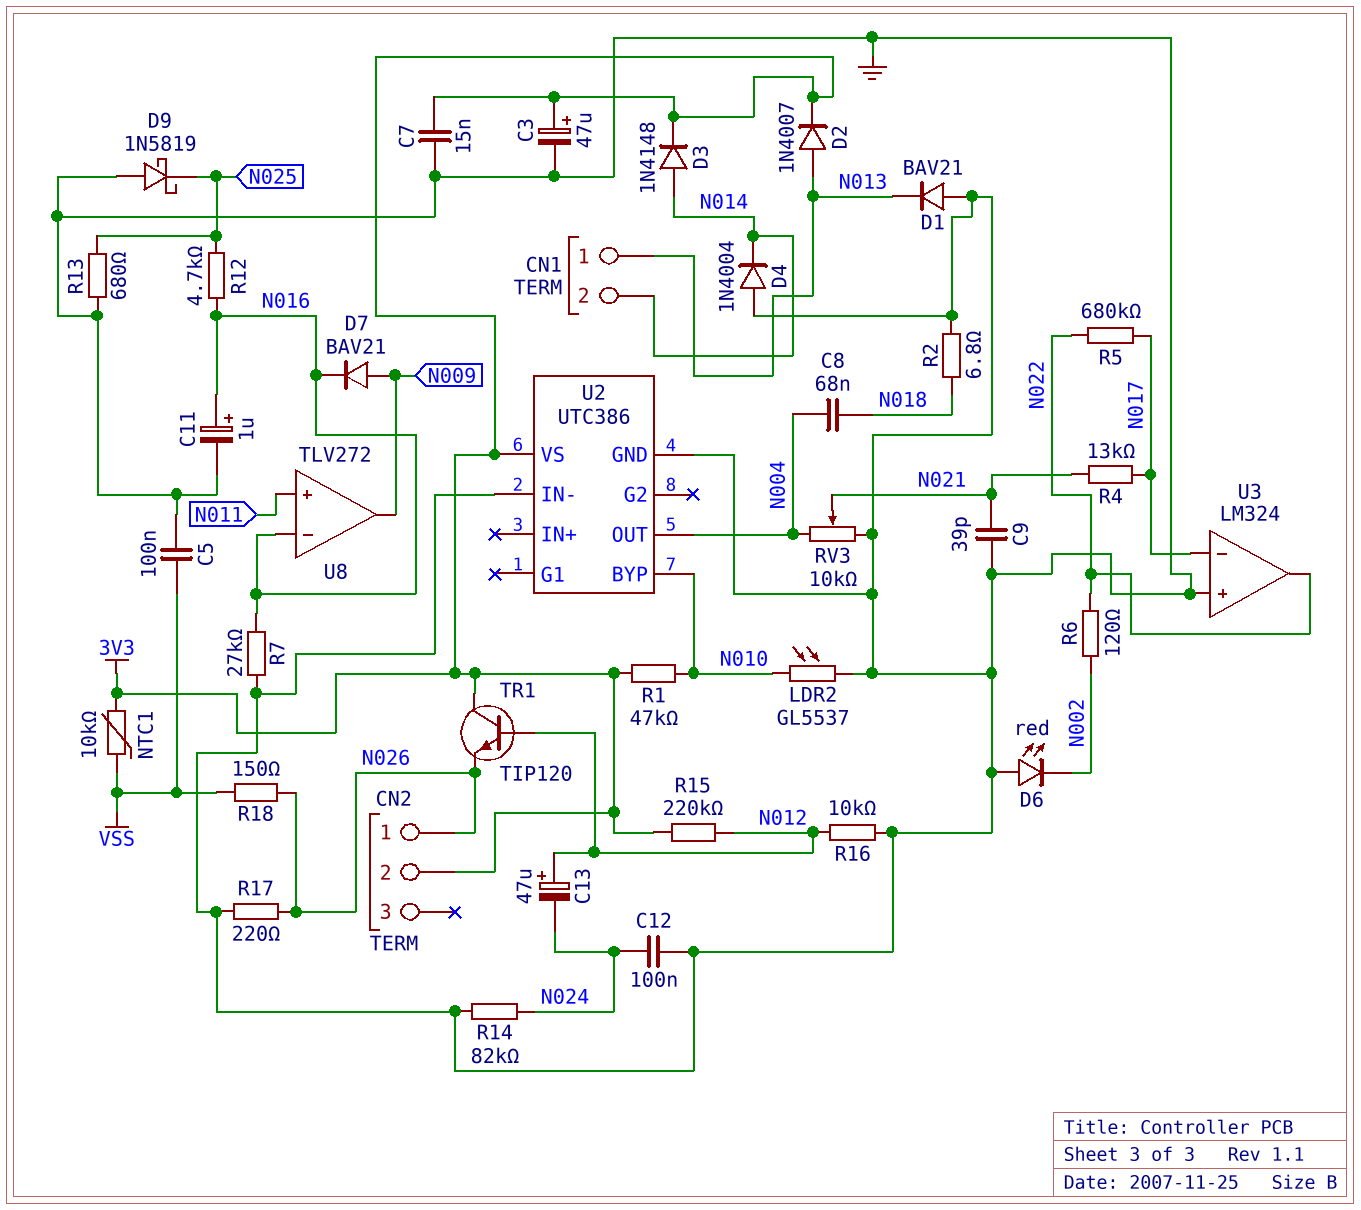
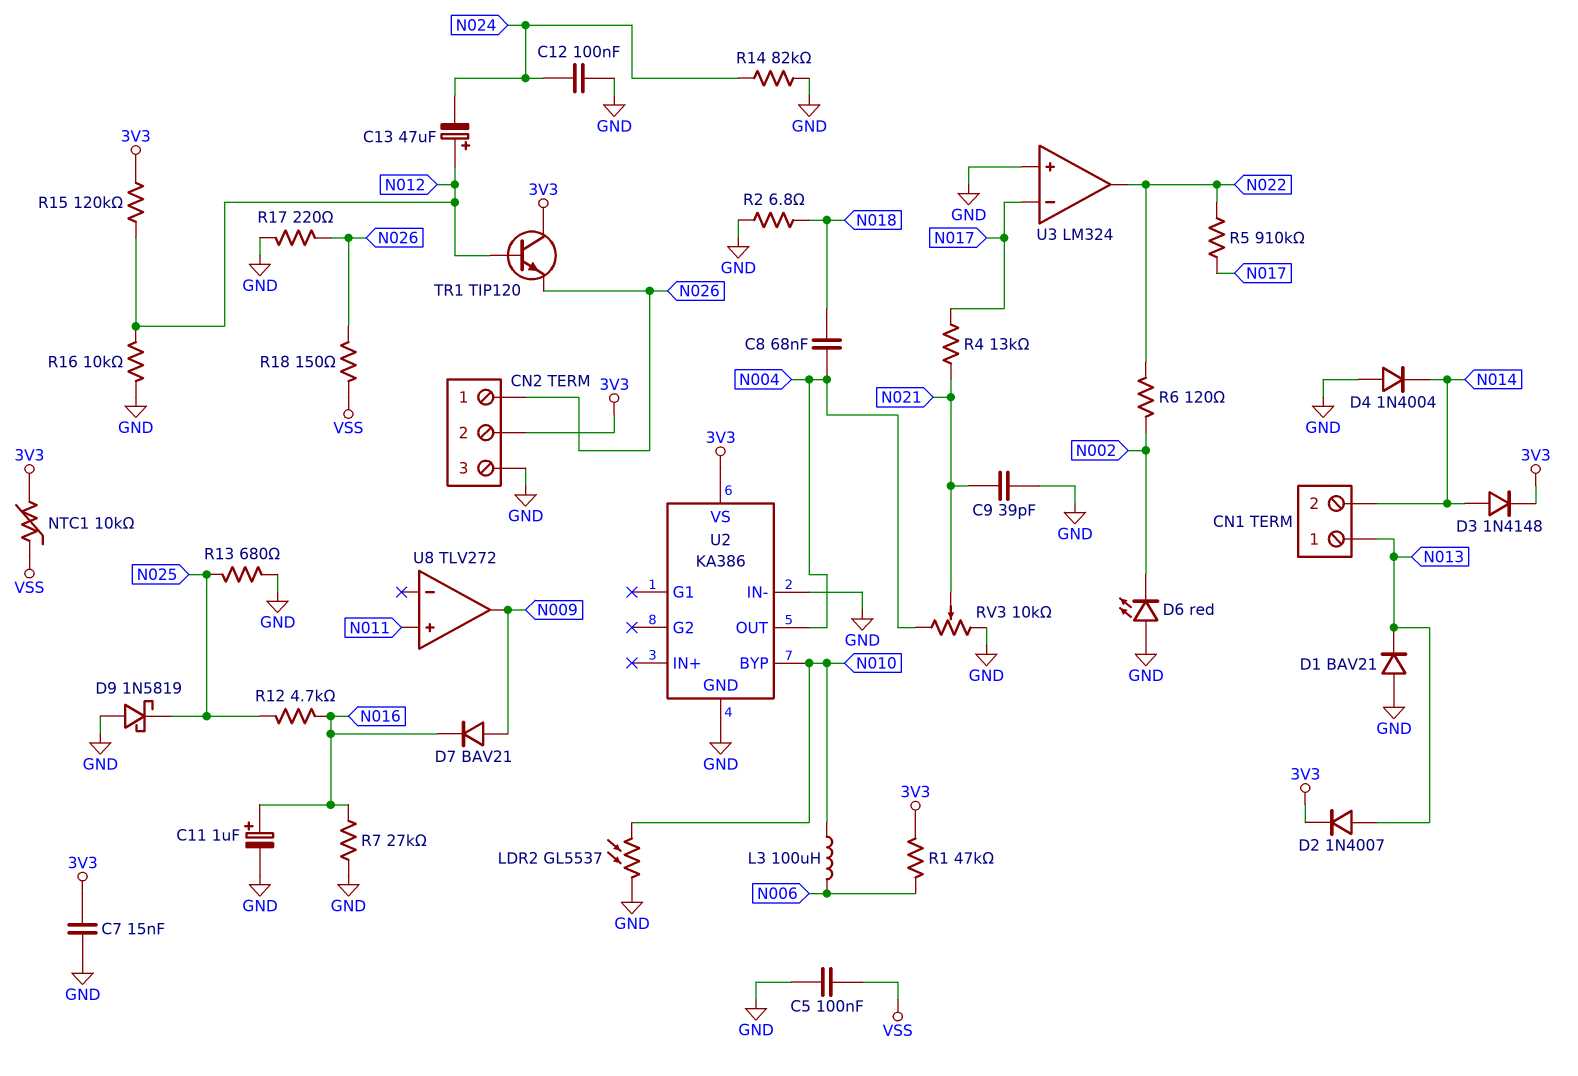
C3: 47uF (plus 3V3, minus GND) -> none
CN2 pin 3: none -> GND
L3: none -> 100uH (N006, N010)
R1: 47k (3V3, N010) -> 47k (3V3, N006)
R5: 680k (N017, N022) -> 910k (N017, N022)
R15: 220k (3V3, N012) -> 120k (3V3, N012)
U2: UTC386 -> KA386
U8 pin in-: N016 -> none

